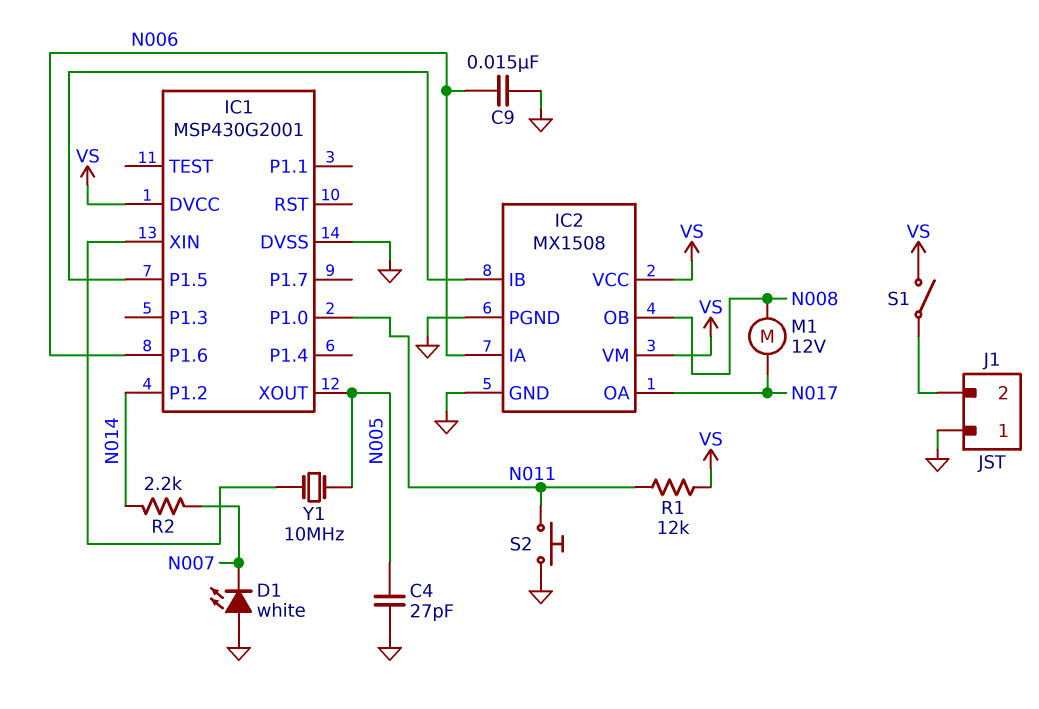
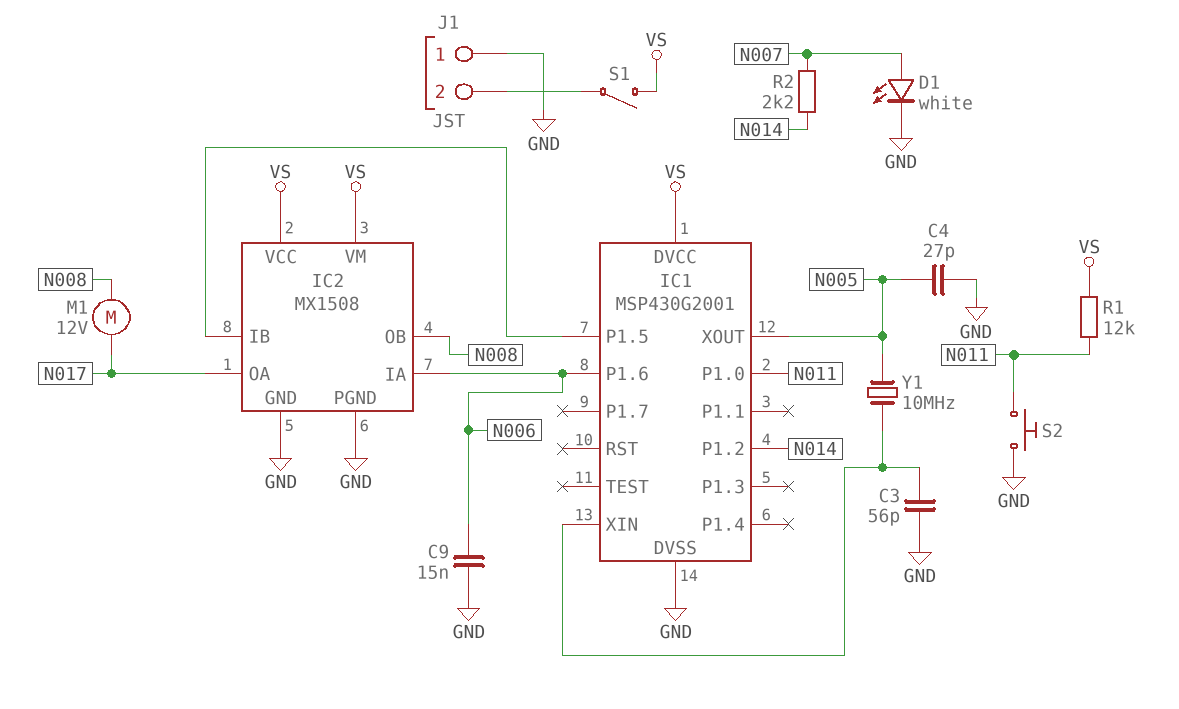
C3: none -> 56pF (GND, IC1/XIN)
D1: LED white (A GND, K N007) -> LED white (A N007, K GND)

